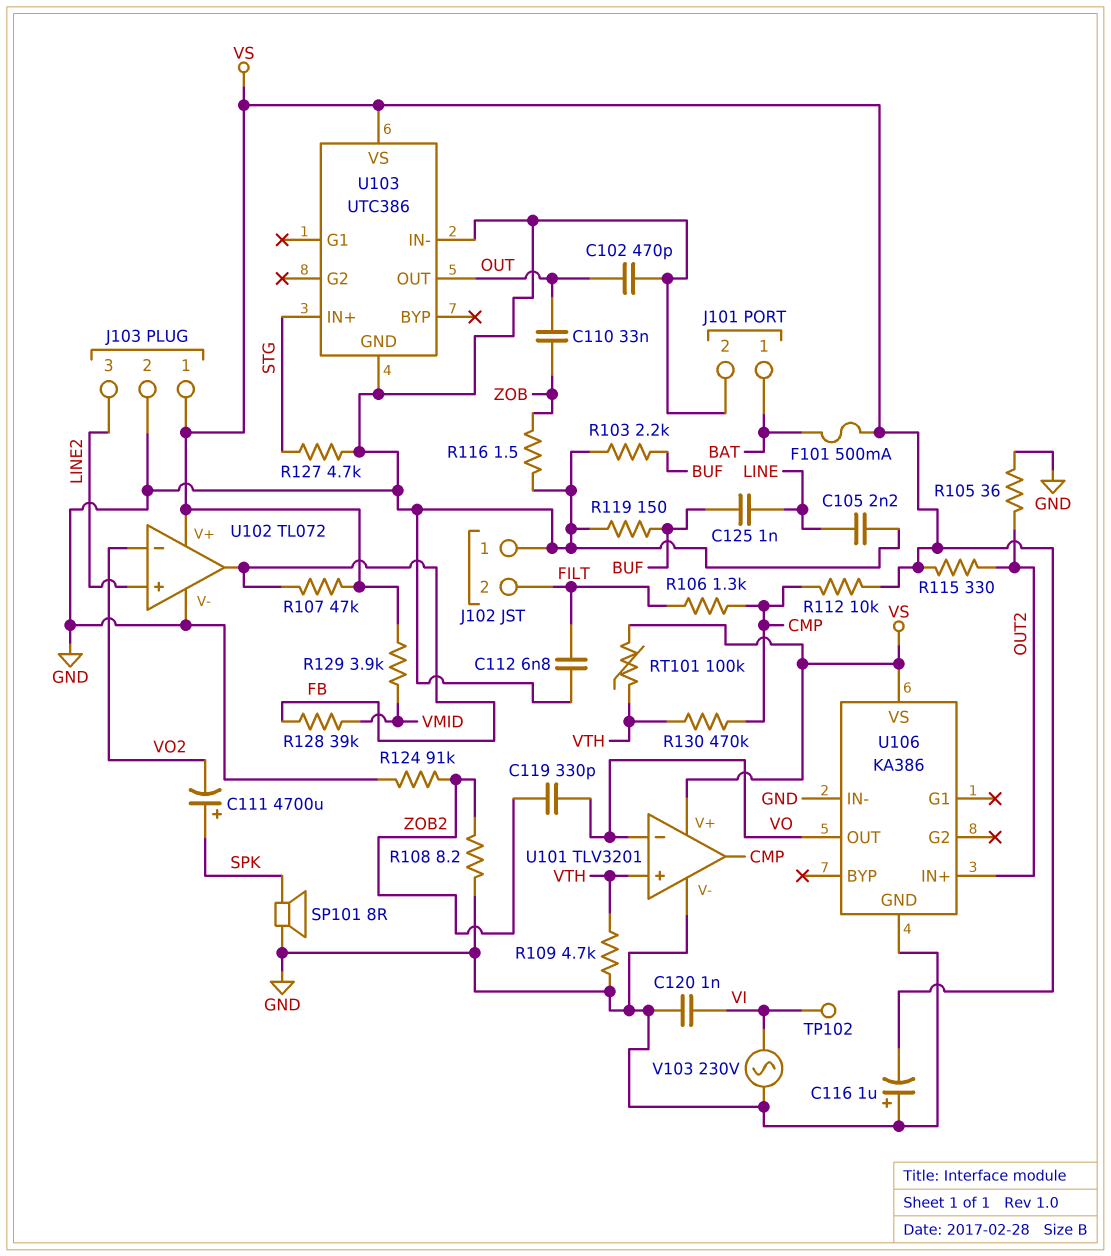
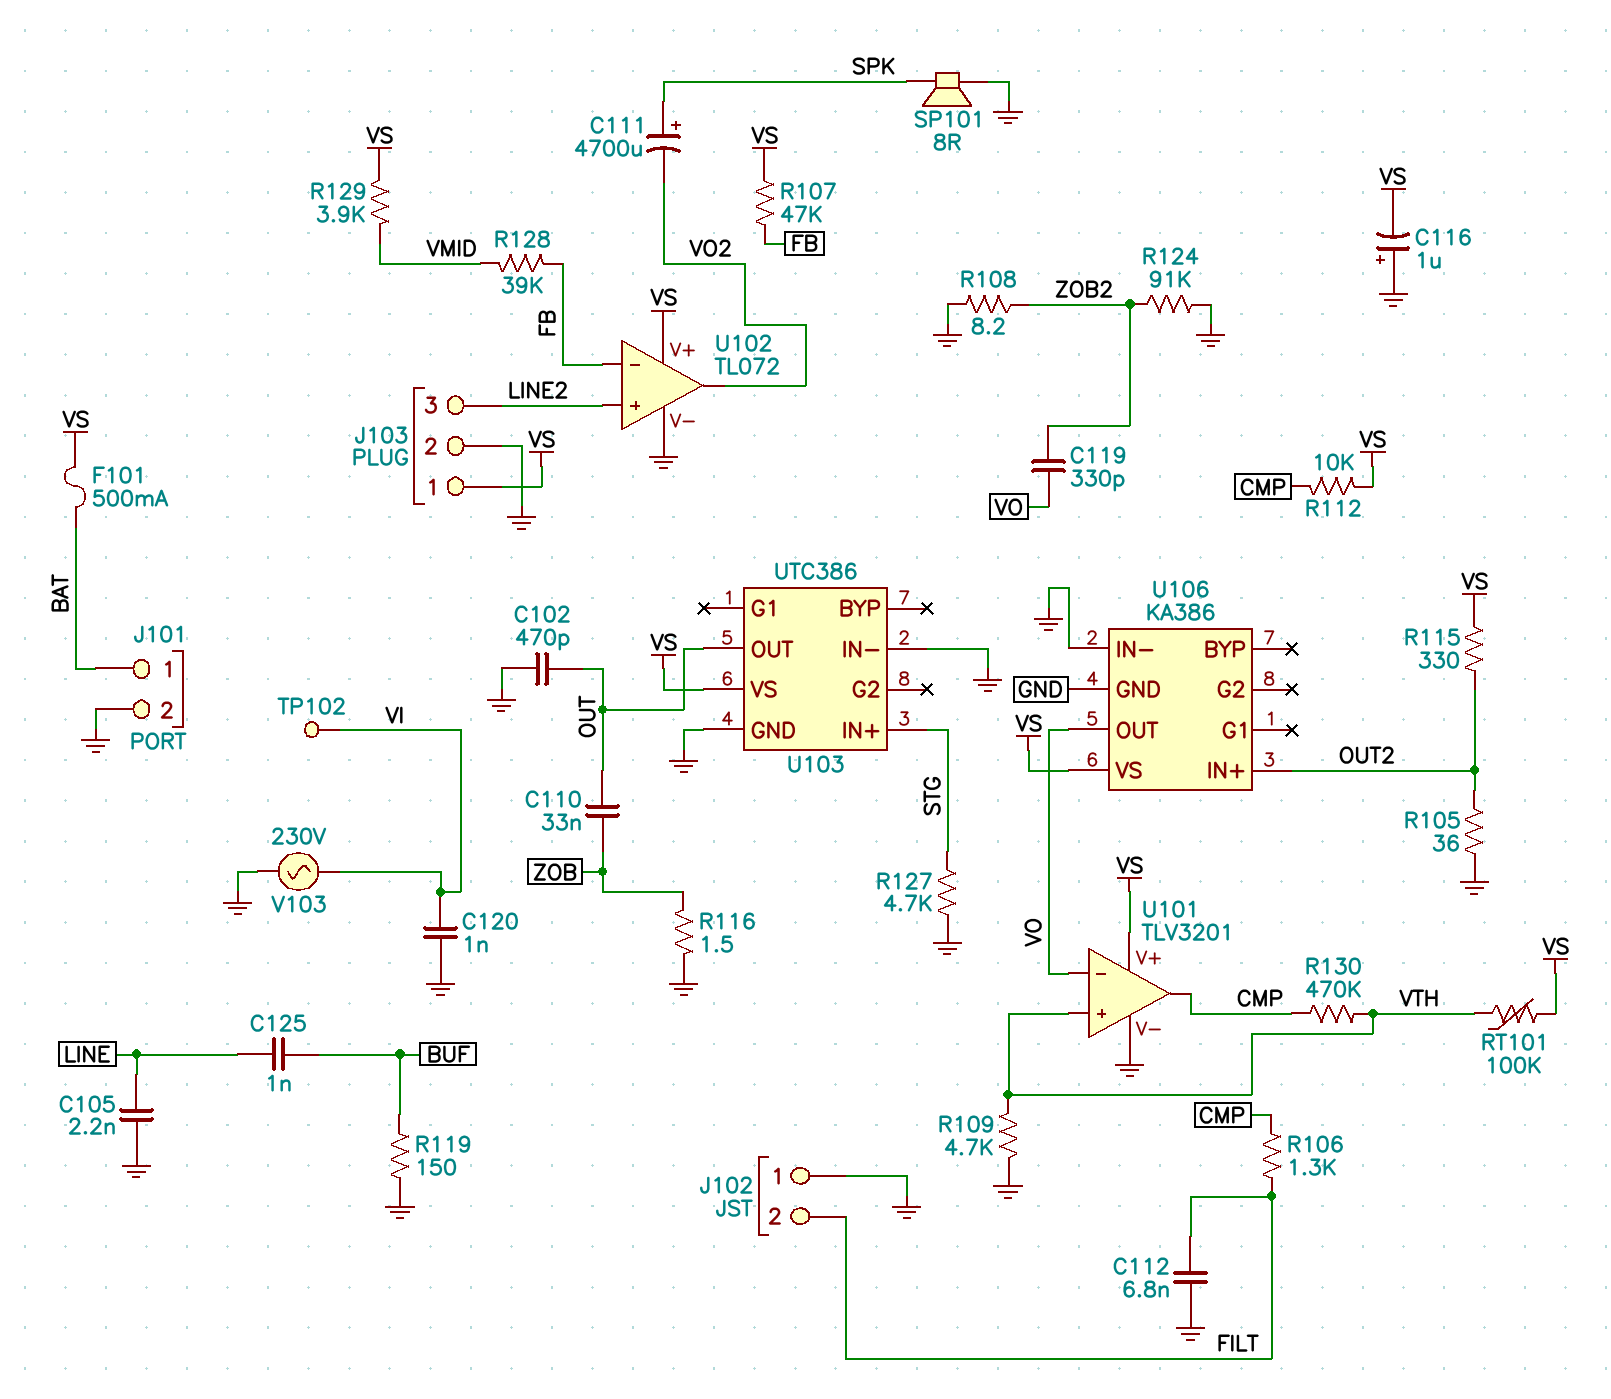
R103: 2.2k (BUF, GND) -> none
U102 pin in-: VO2 -> FB
U102 pin out: FB -> VO2

